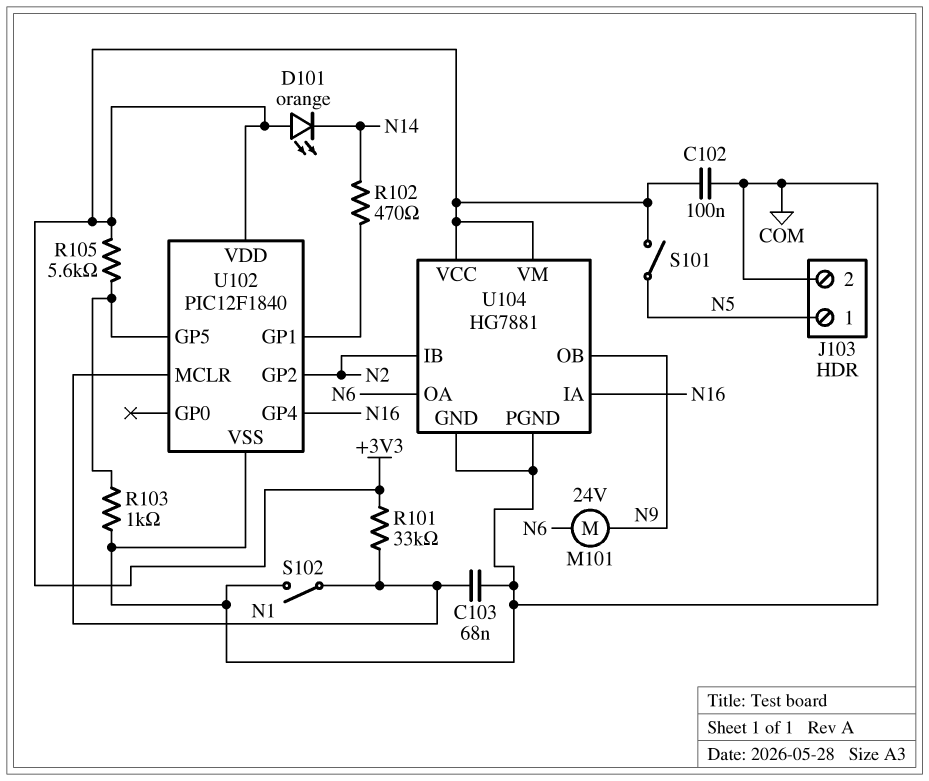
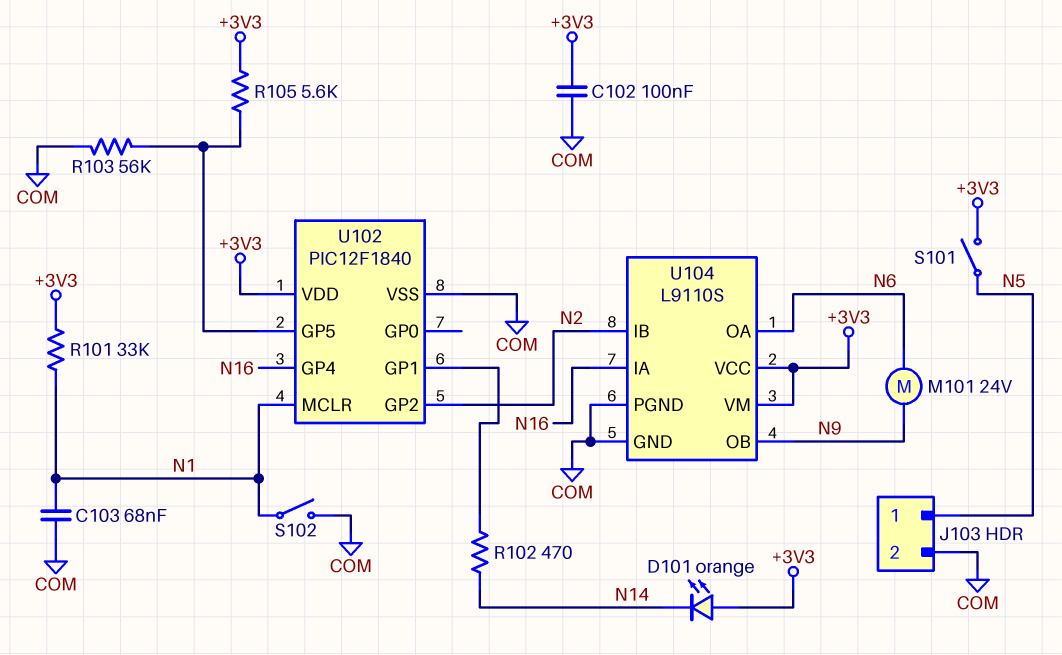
R103: 1k (COM, U102/GP5) -> 56k (COM, U102/GP5)
U104: HG7881 -> L9110S

